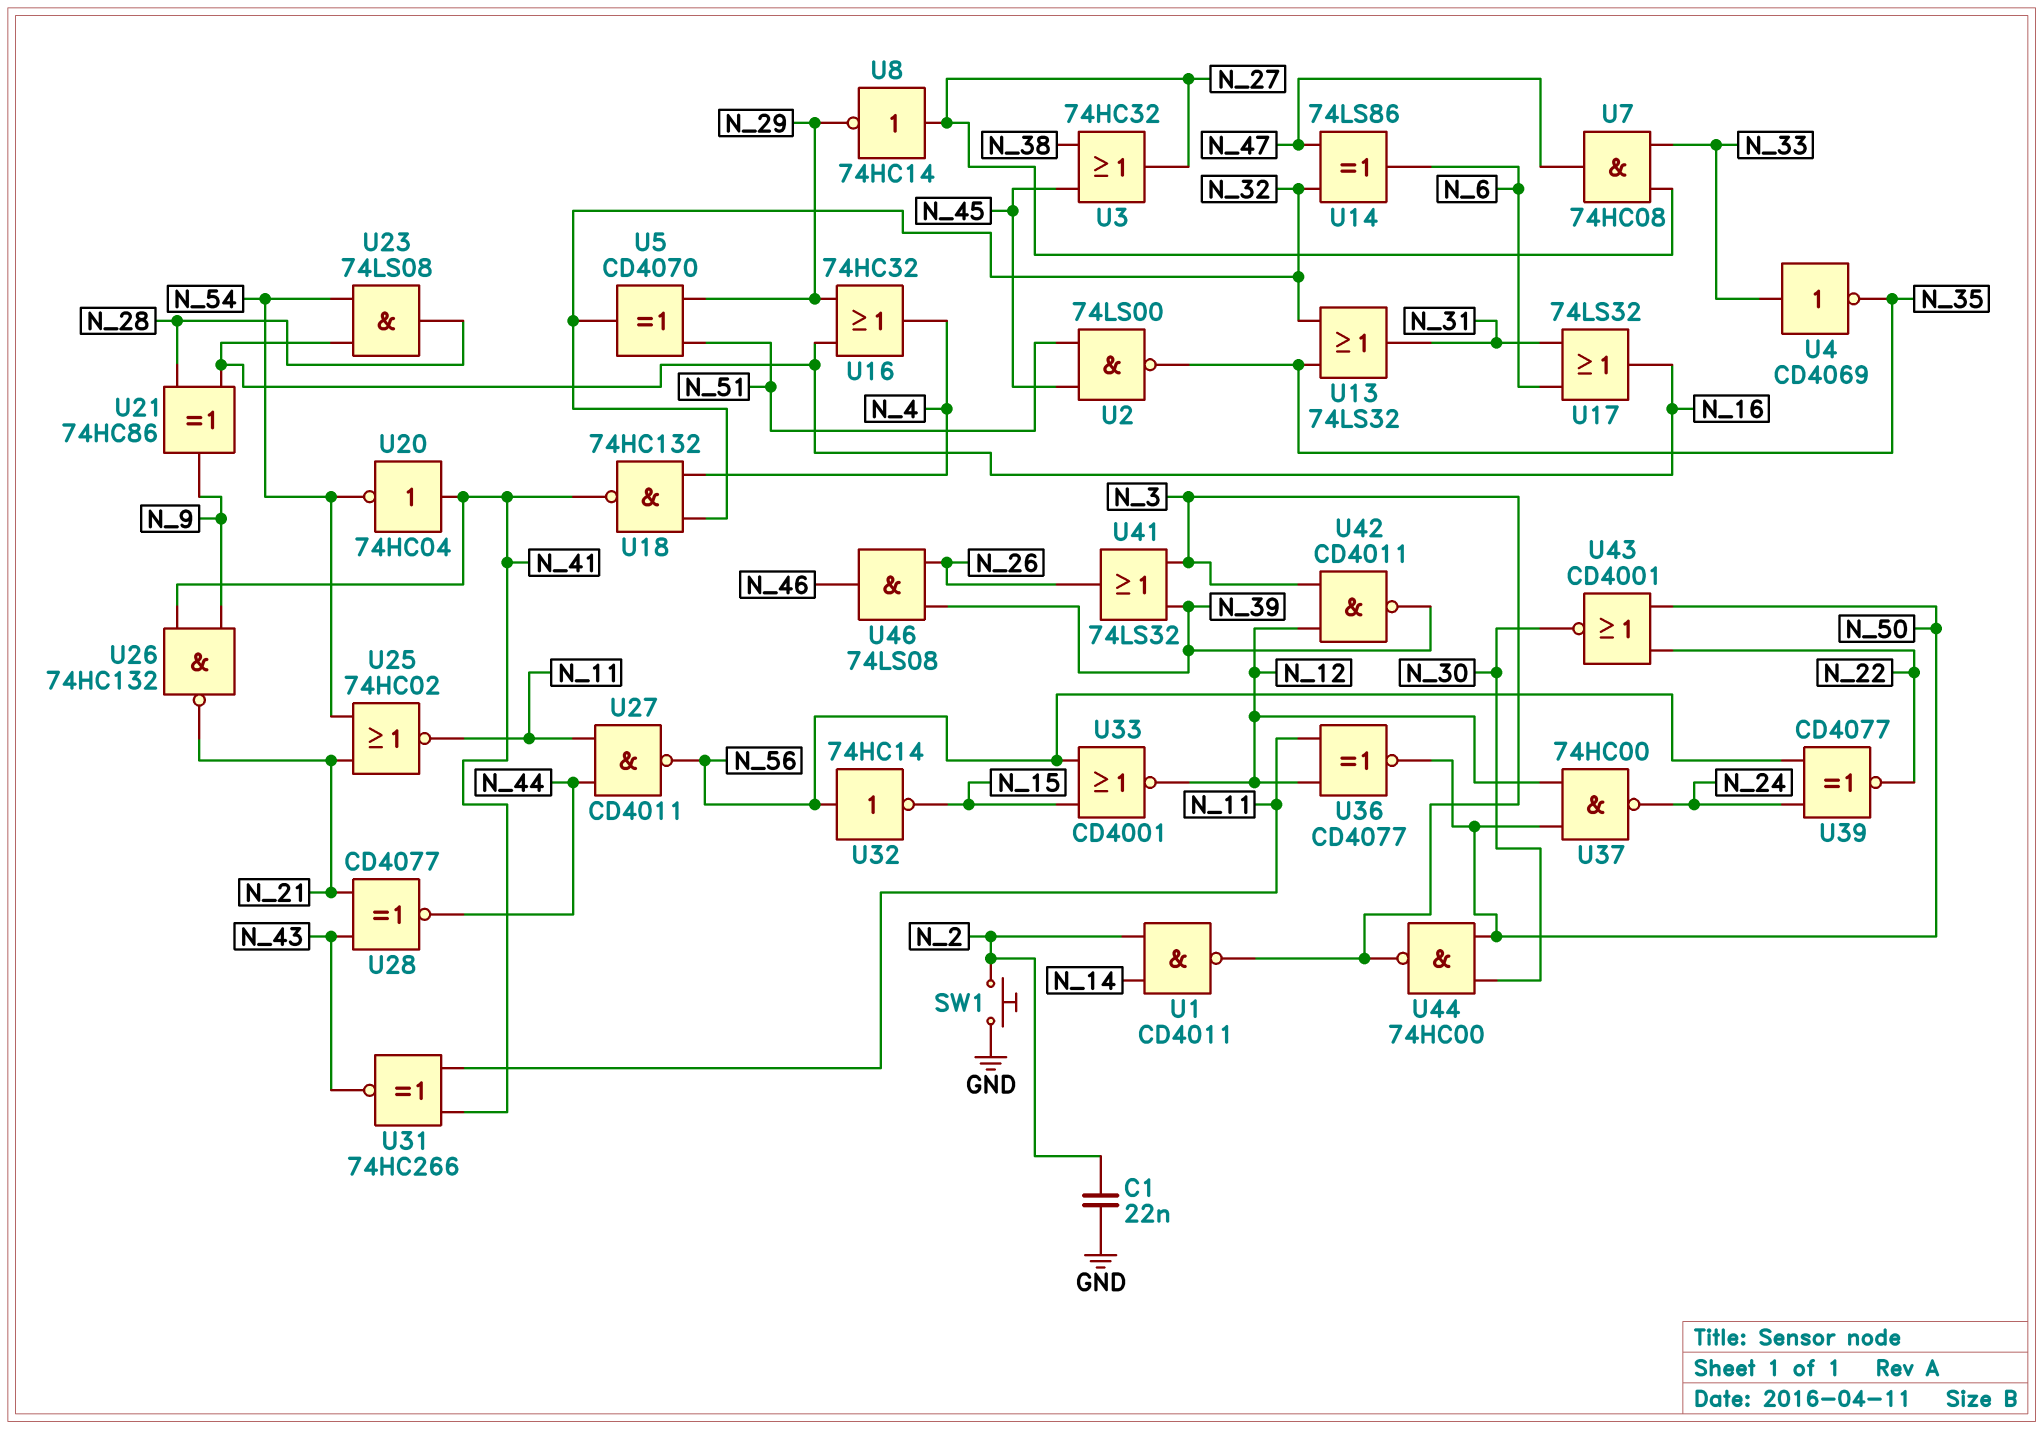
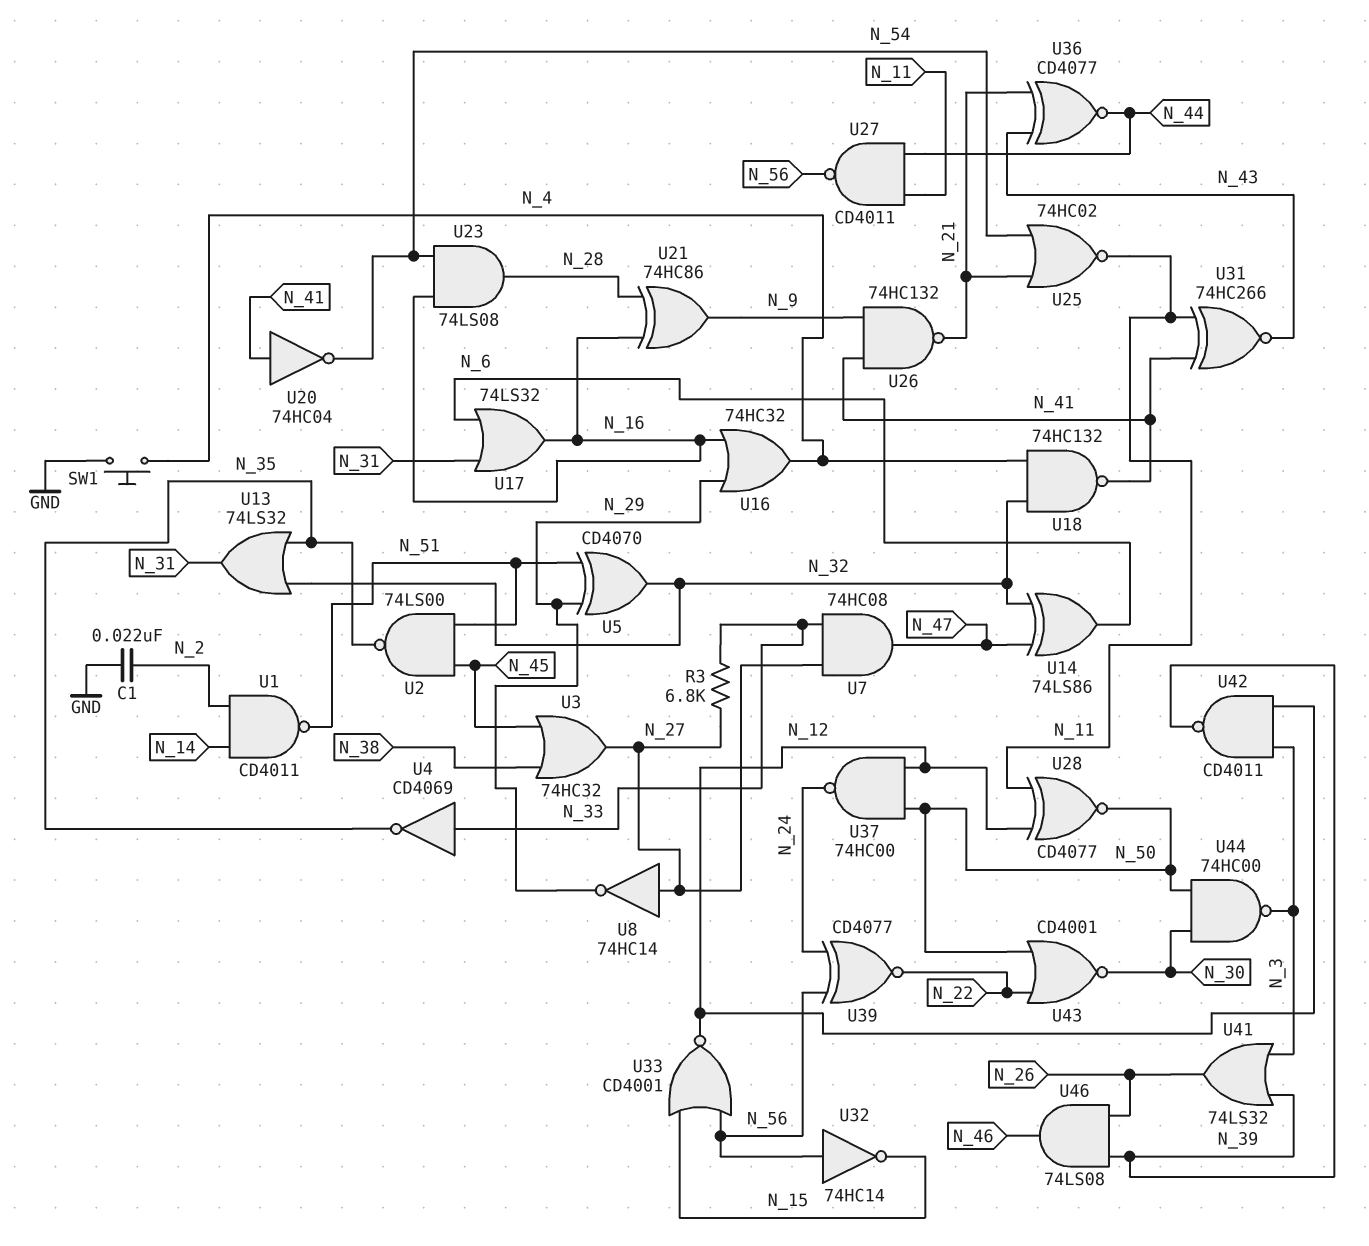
R3: none -> 6.8k (N_27, N_33)
SW1: button (GND, N_2) -> button (GND, N_4)
U1: NAND CD4011 (in N_2, in N_14, out N_3) -> NAND CD4011 (in N_2, in N_14, out N_51)
U28: XNOR CD4077 (in N_21, in N_43, out N_44) -> XNOR CD4077 (in N_11, in N_12, out N_50)
U36: XNOR CD4077 (in N_11, in N_12, out N_50) -> XNOR CD4077 (in N_21, in N_43, out N_44)

